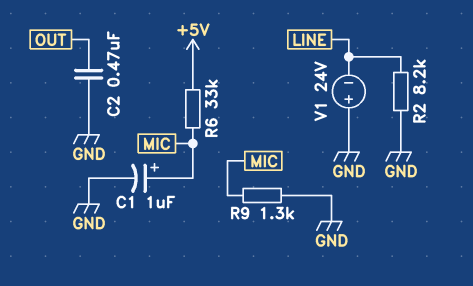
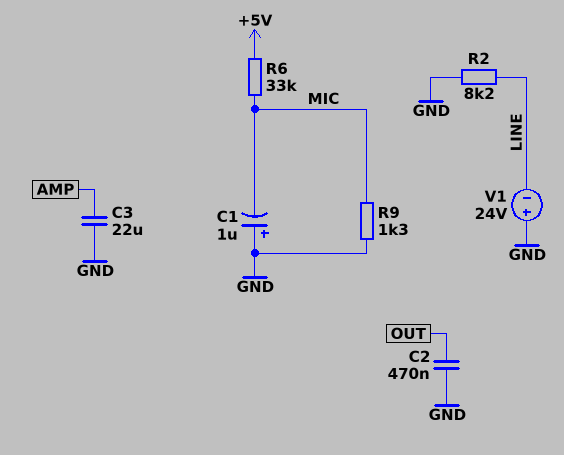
C1: 1uF (plus MIC, minus GND) -> 1uF (plus GND, minus MIC)
C3: none -> 22uF (AMP, GND)

